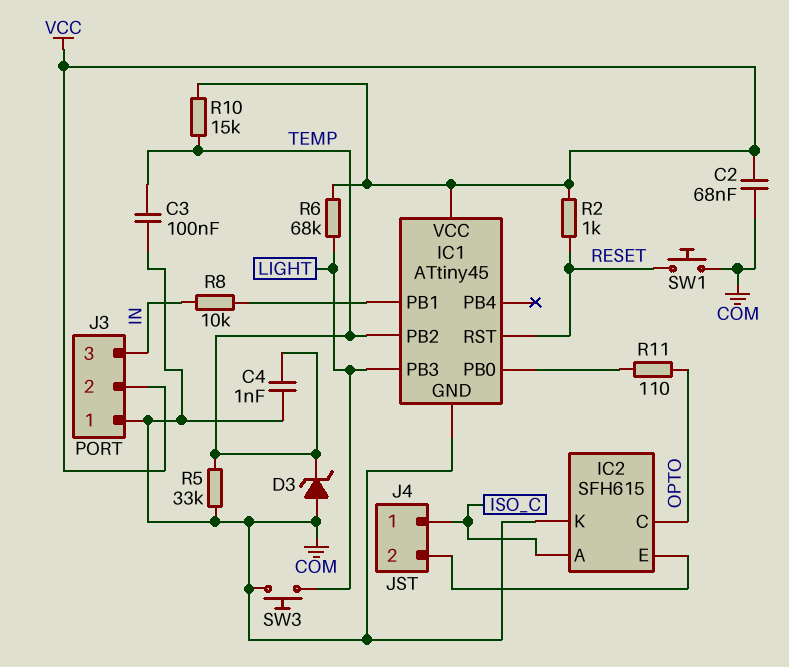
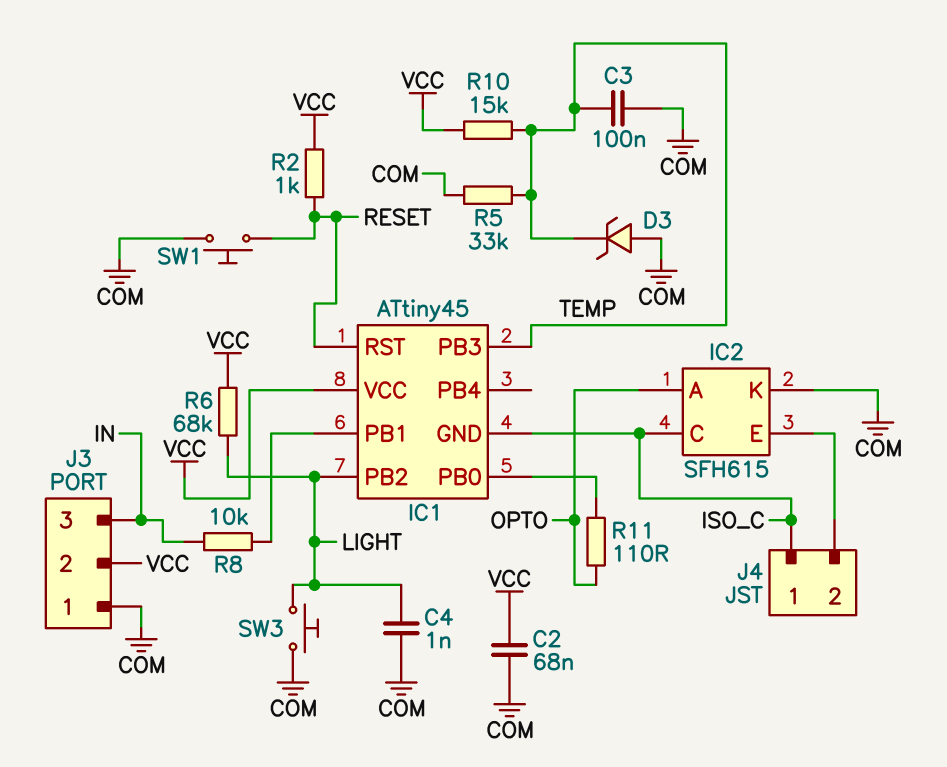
C4: 1nF (COM, TEMP) -> 1nF (COM, LIGHT)
IC1 pin GND: COM -> ISO_C
IC1 pin PB2: TEMP -> LIGHT
IC1 pin PB3: LIGHT -> TEMP
IC2 pin A: ISO_C -> OPTO
IC2 pin C: OPTO -> ISO_C

